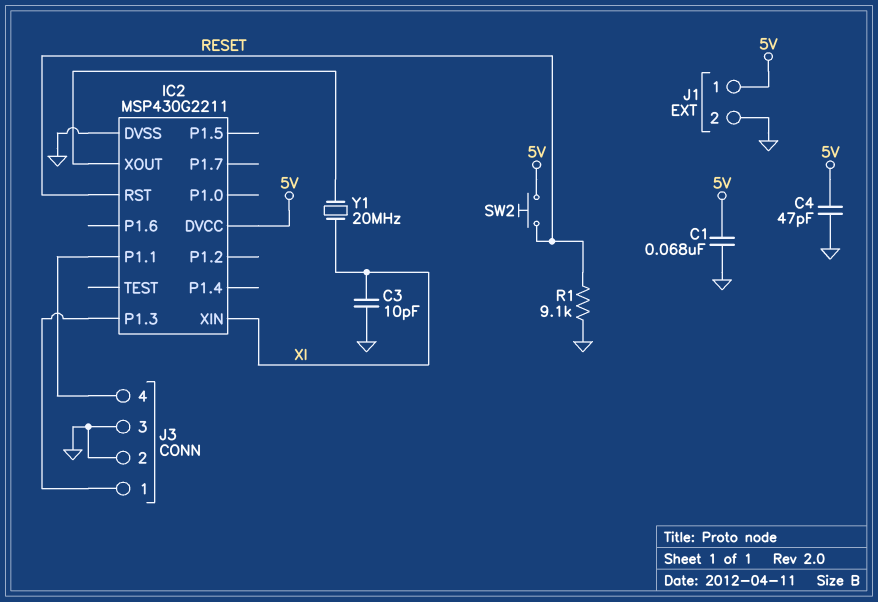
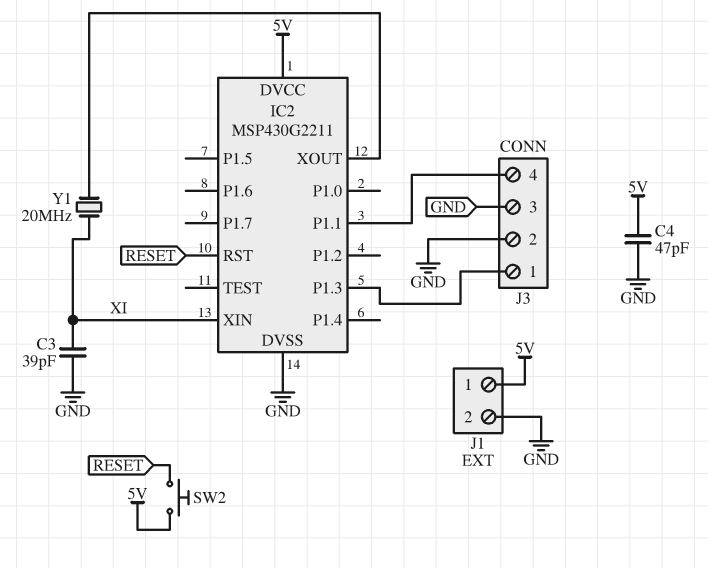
C1: 68nF (5V, GND) -> none
C3: 10pF (GND, XI) -> 39pF (GND, XI)
R1: 9.1k (GND, RESET) -> none

